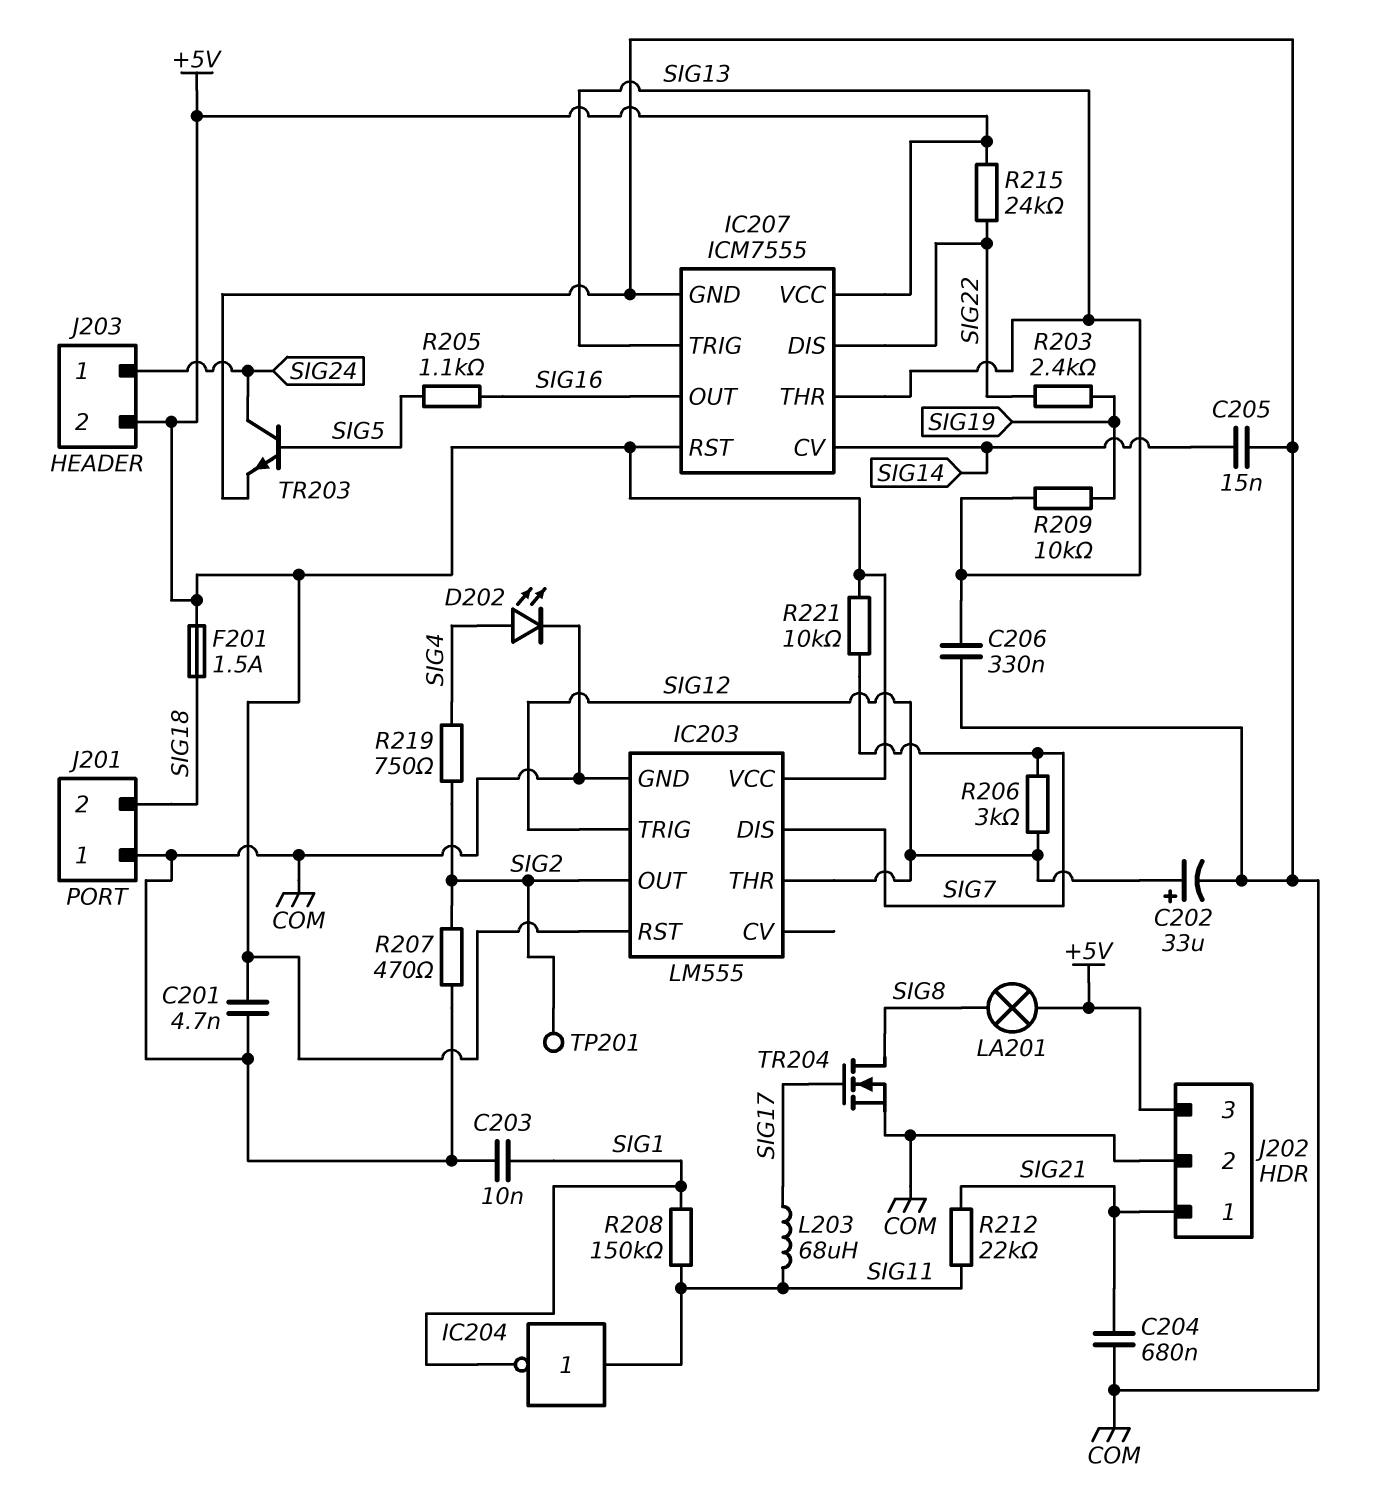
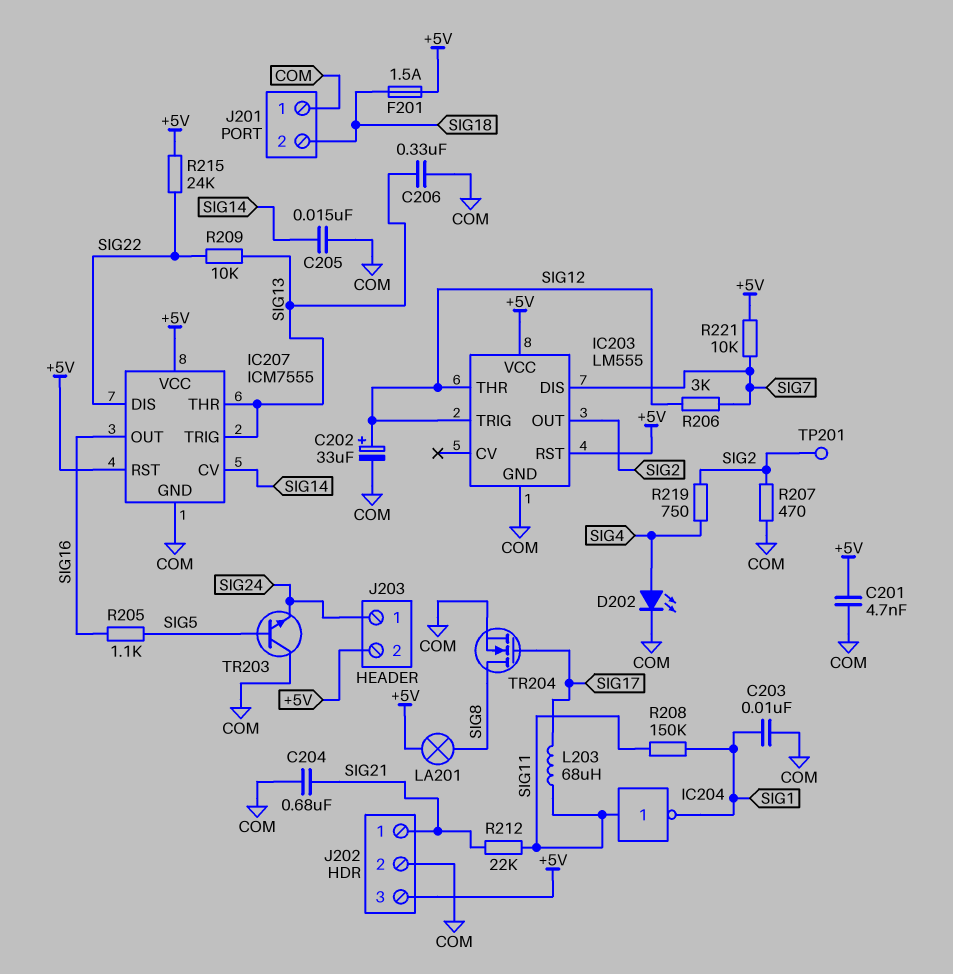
R203: 2.4k (SIG19, SIG22) -> none
R209: 10k (SIG13, SIG19) -> 10k (SIG13, SIG22)
TR203: NPN (B SIG5, C SIG24, E COM) -> NPN (B SIG5, C COM, E SIG24)

